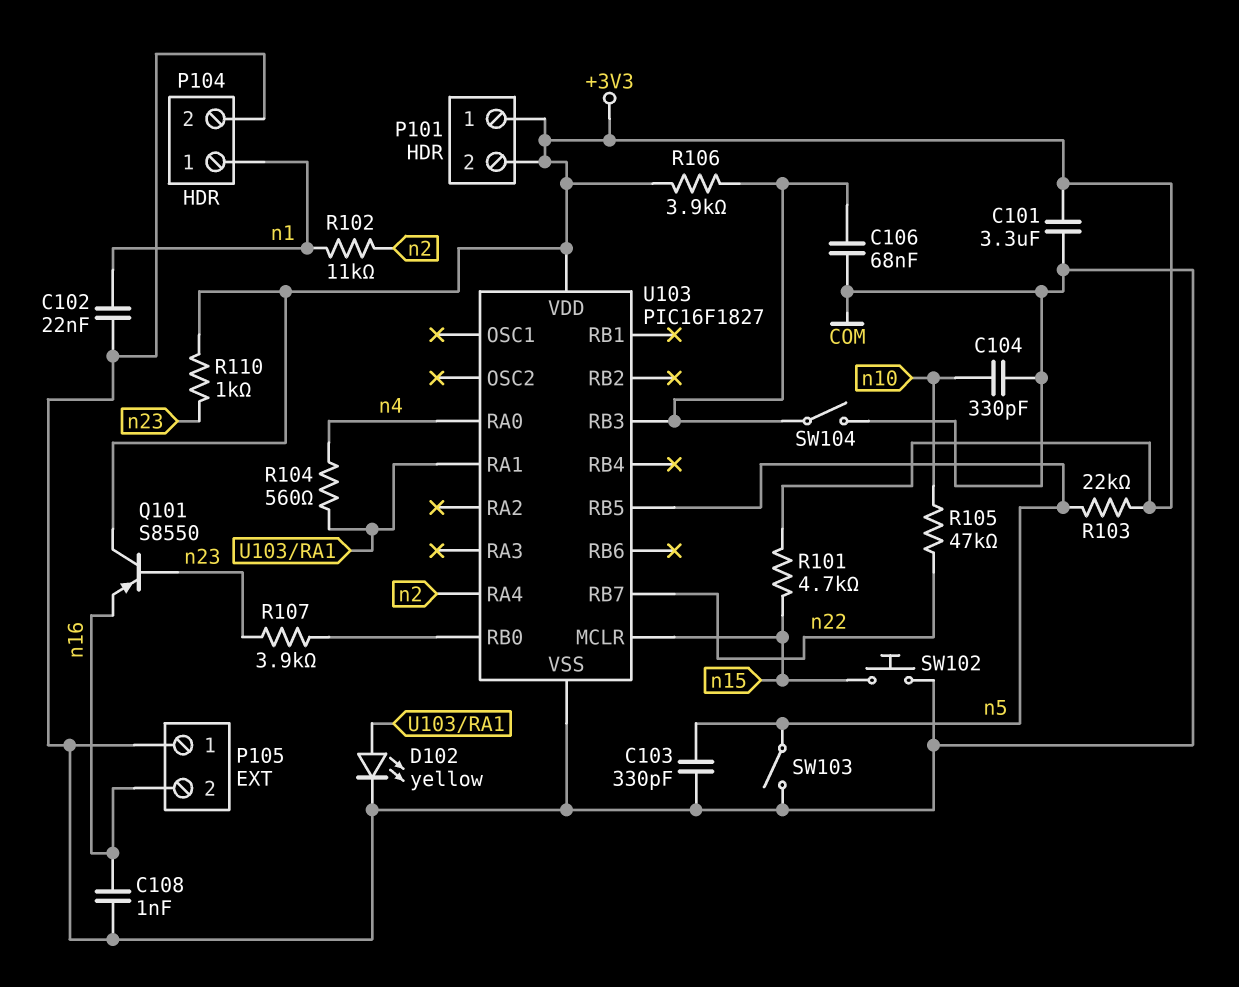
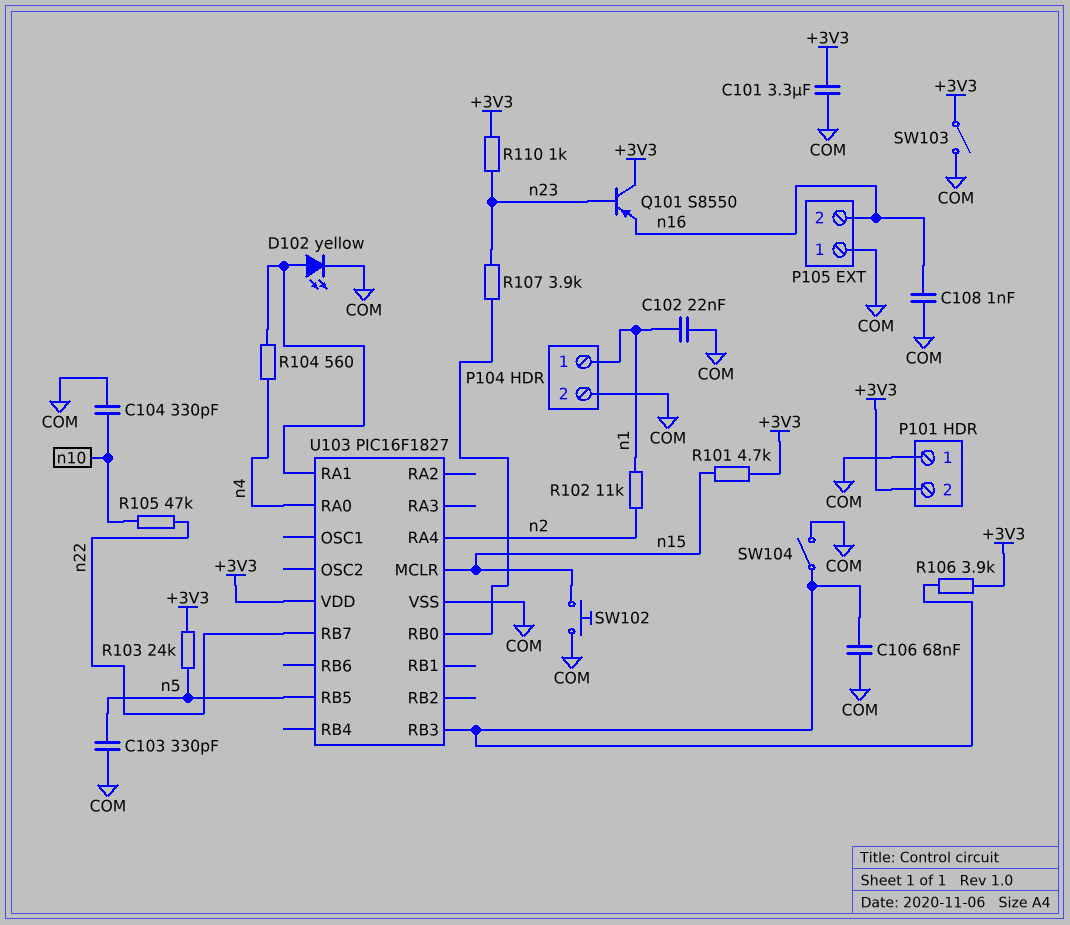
P101 pin 1: +3V3 -> COM
R103: 22k (+3V3, n5) -> 24k (+3V3, n5)
SW103: switch (COM, n5) -> switch (+3V3, COM)

